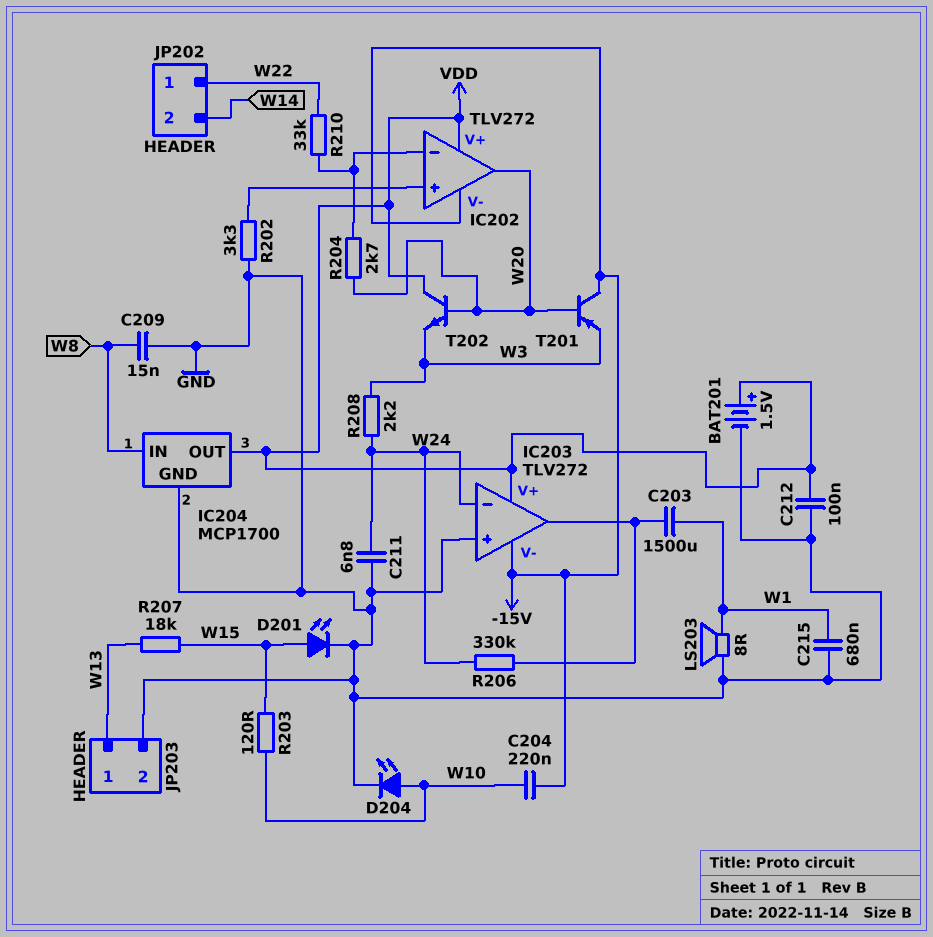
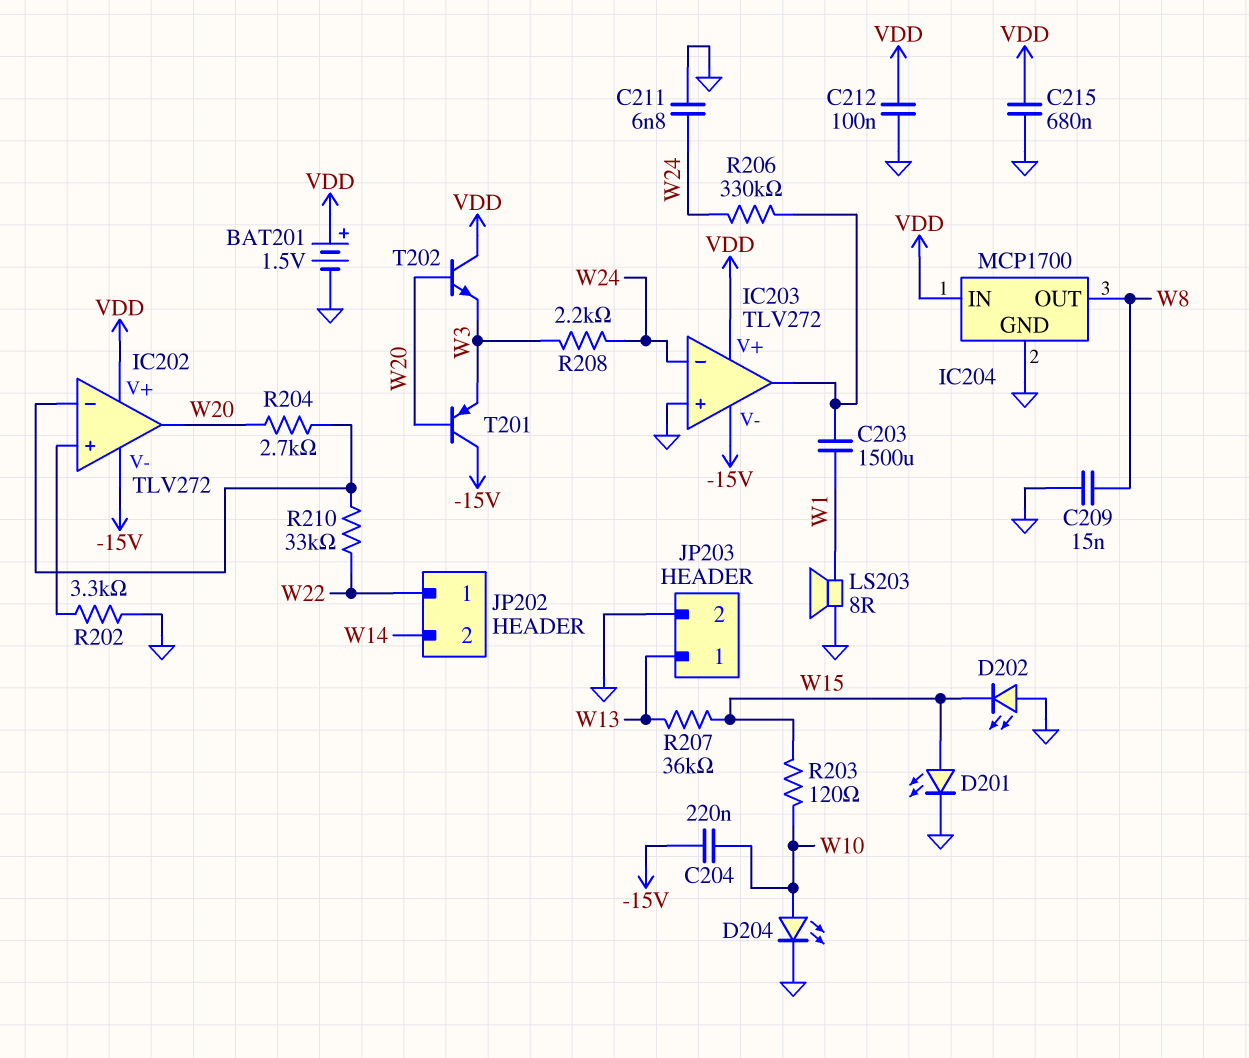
C215: 680nF (GND, W1) -> 680nF (GND, VDD)
D202: none -> LED (A GND, K W15)
IC204 pin IN: W8 -> VDD
IC204 pin OUT: VDD -> W8
R207: 18k (W13, W15) -> 36k (W13, W15)

